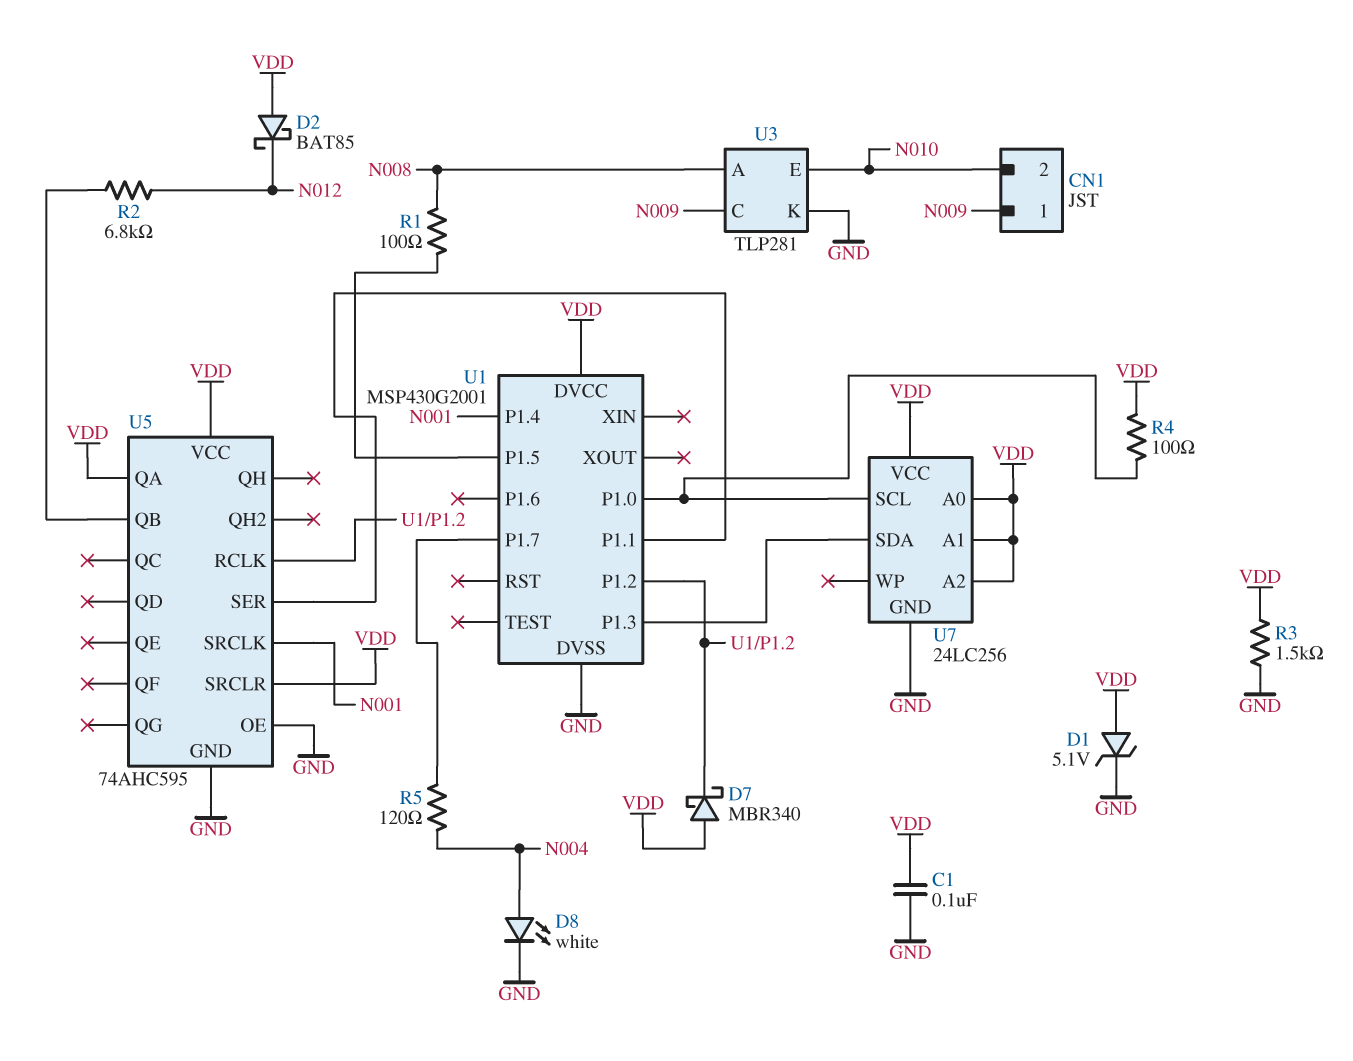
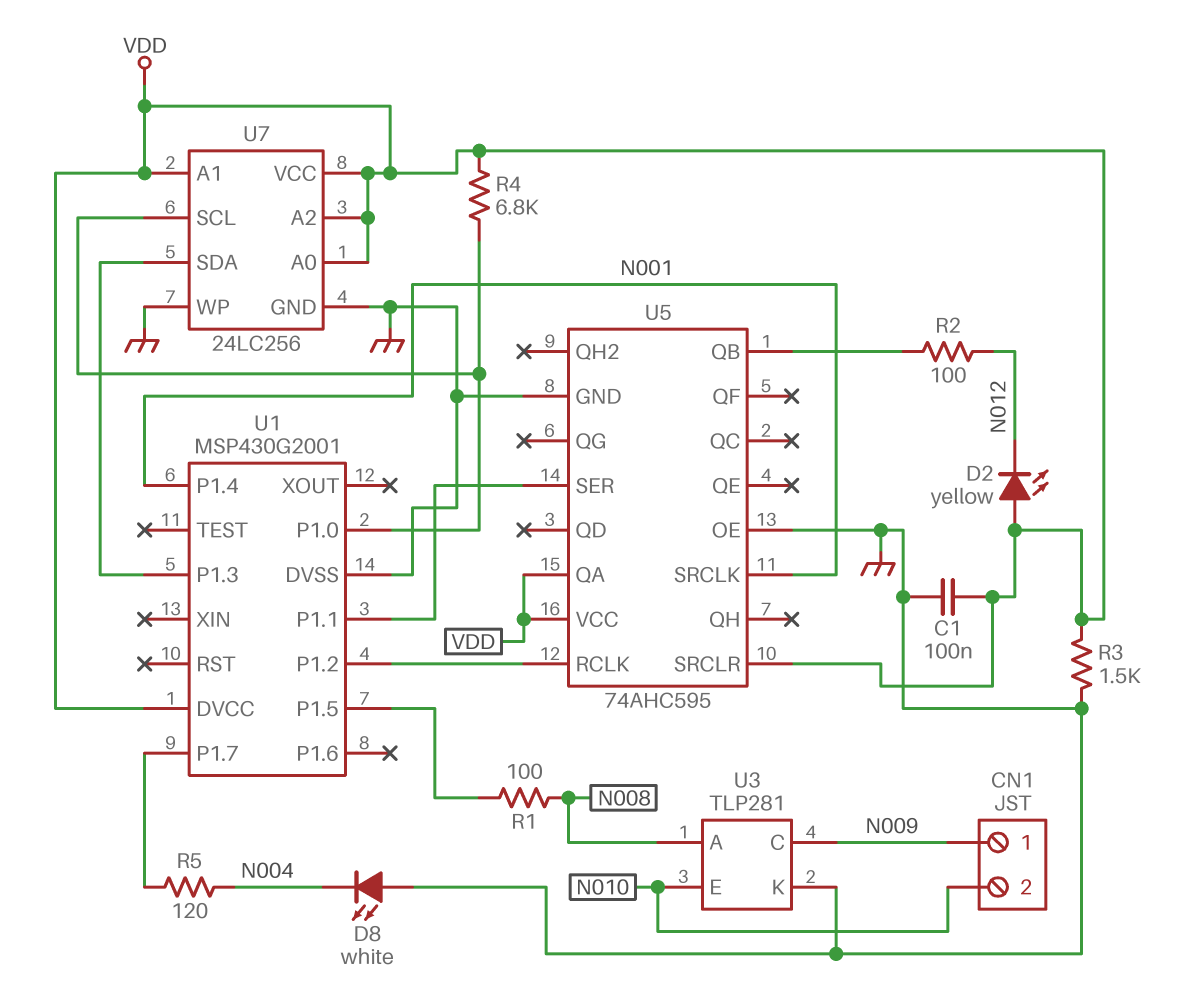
D1: zener 5.1V (A VDD, K GND) -> none
D2: schottky BAT85 (A VDD, K N012) -> LED yellow (A VDD, K N012)
D7: schottky MBR340 (A VDD, K U1/P1.2) -> none
D8: LED white (A N004, K GND) -> LED white (A GND, K N004)
R2: 6.8k (N012, U5/QB) -> 100 (N012, U5/QB)
R4: 100 (U1/P1.0, VDD) -> 6.8k (U1/P1.0, VDD)
U7 pin WP: none -> GND

